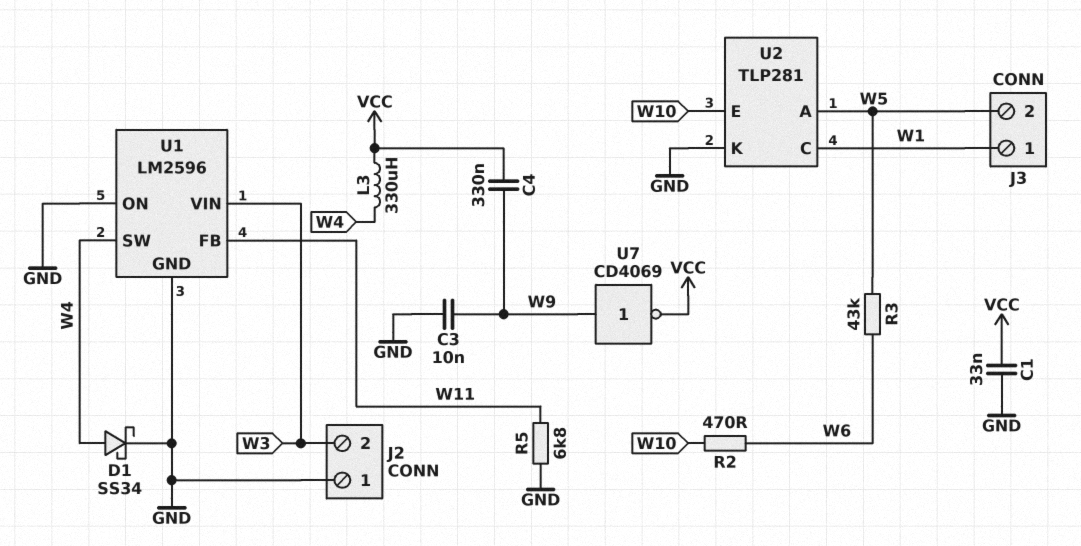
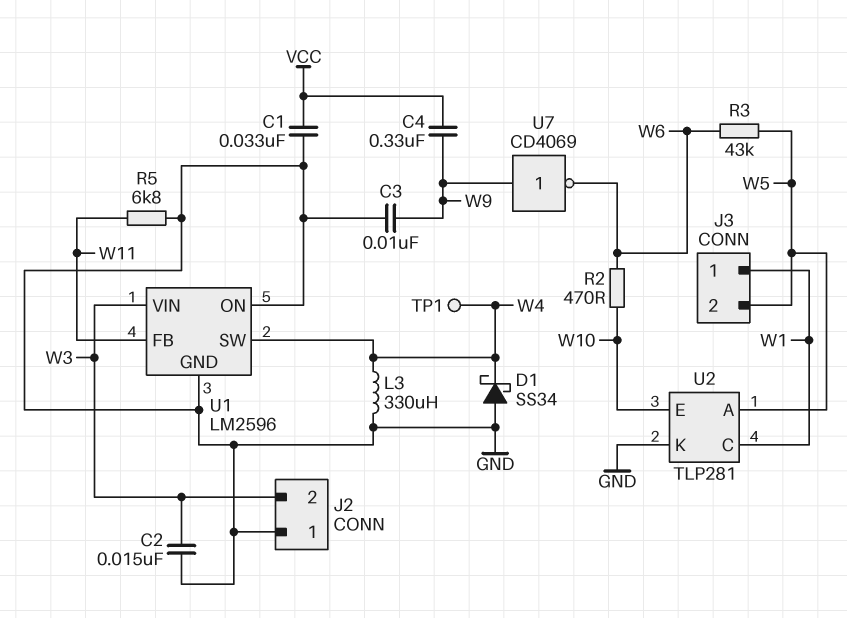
C2: none -> 15nF (GND, W3)
D1: schottky SS34 (A W4, K GND) -> schottky SS34 (A GND, K W4)
L3: 330uH (VCC, W4) -> 330uH (GND, W4)
TP1: none -> test point (W4)
U7: NOT CD4069 (in W9, out VCC) -> NOT CD4069 (in W9, out W6)

